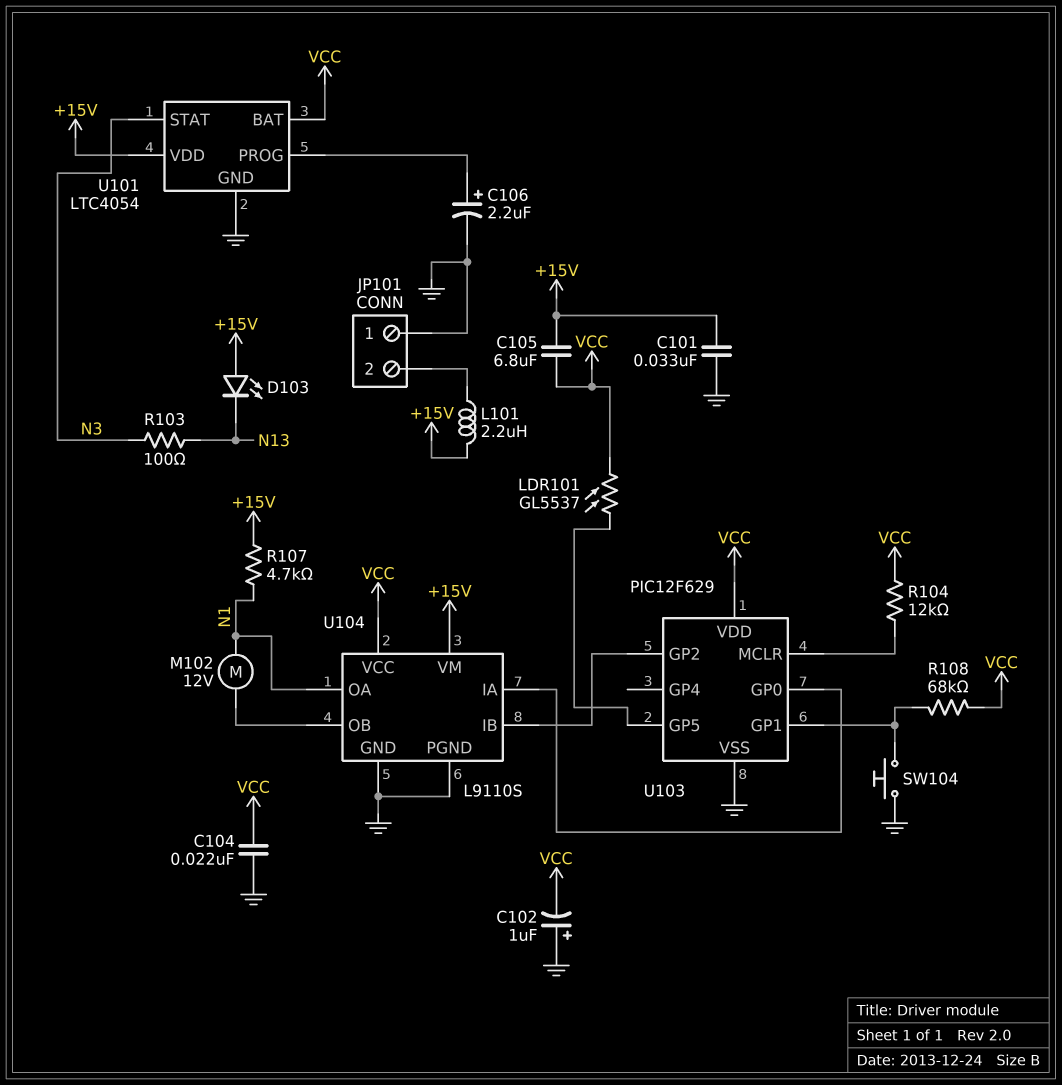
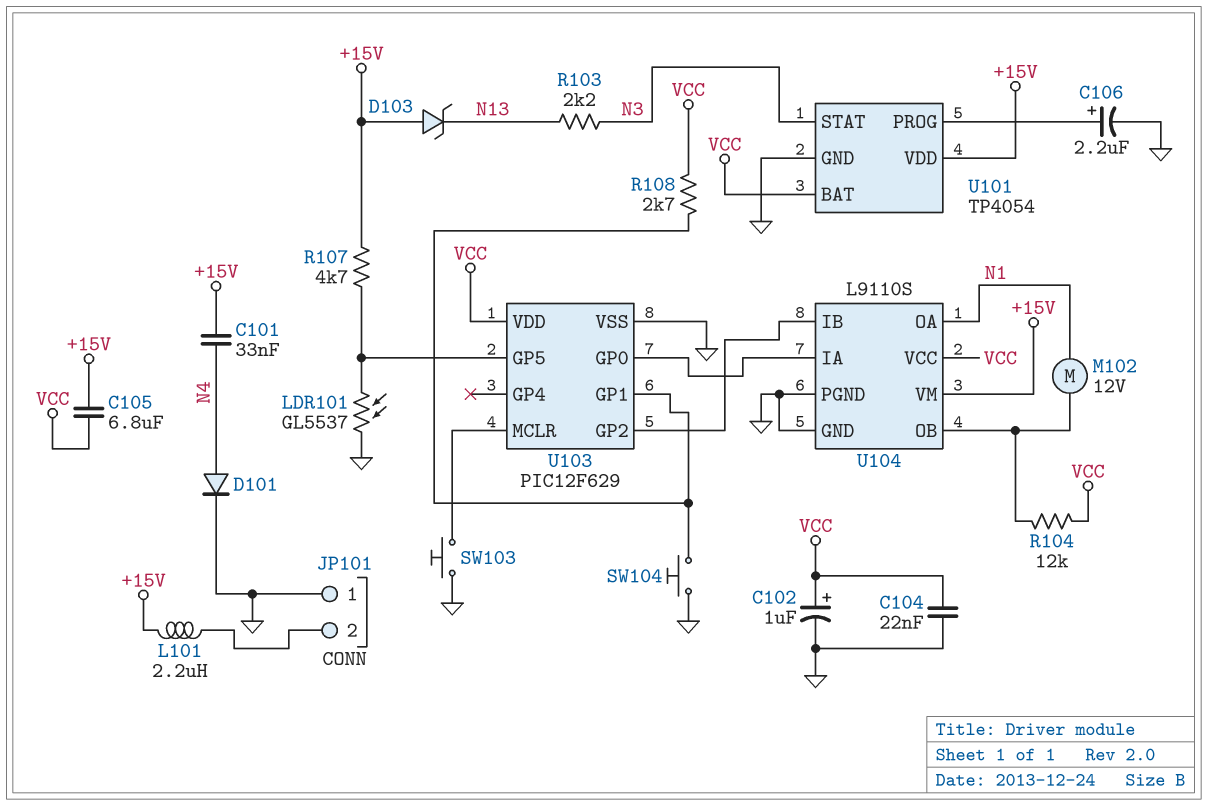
C101: 33nF (+15V, GND) -> 33nF (+15V, N4)
C102: 1uF (plus GND, minus VCC) -> 1uF (plus VCC, minus GND)
D101: none -> diode (A N4, K GND)
D103: LED (A +15V, K N13) -> zener (A +15V, K N13)
LDR101: GL5537 (U103/GP5, VCC) -> GL5537 (GND, U103/GP5)
R103: 100 (N3, N13) -> 2.2k (N3, N13)
R104: 12k (U103/MCLR, VCC) -> 12k (U104/OB, VCC)
R107: 4.7k (+15V, N1) -> 4.7k (+15V, U103/GP5)
R108: 68k (U103/GP1, VCC) -> 2.7k (U103/GP1, VCC)
SW103: none -> button (GND, U103/MCLR)
U101: LTC4054 -> TP4054

